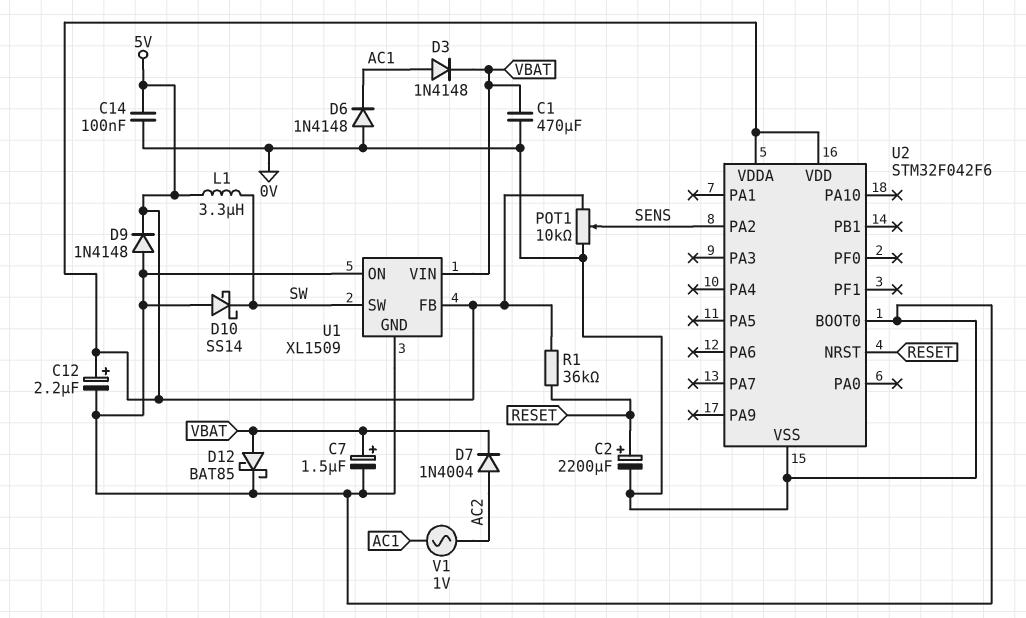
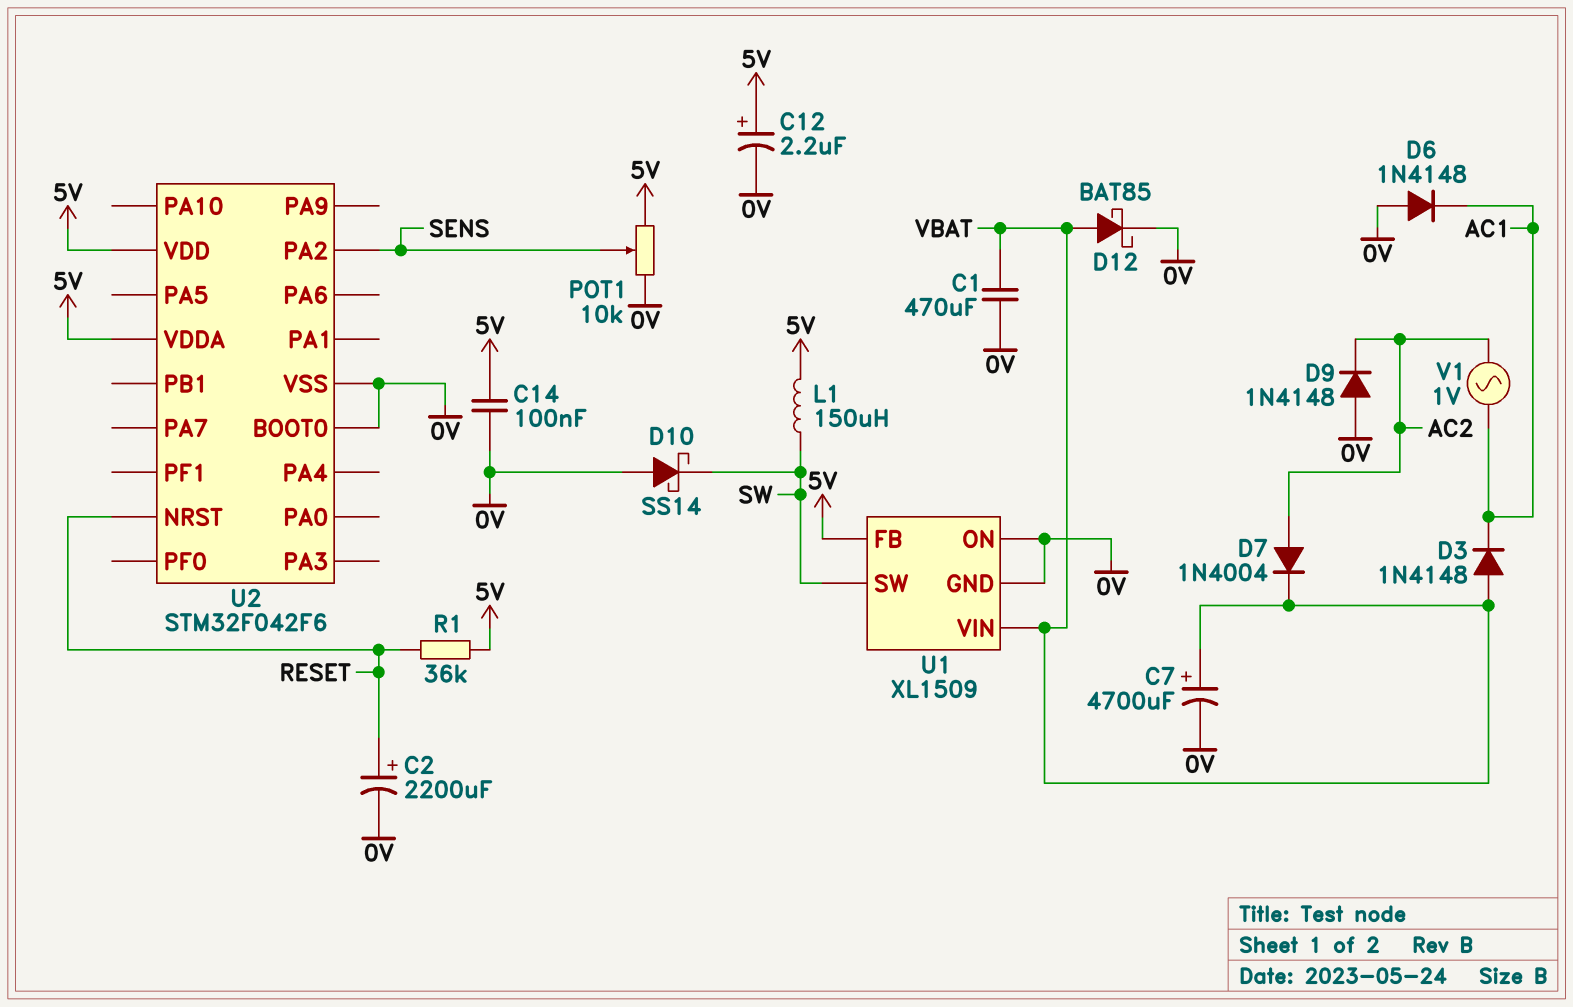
C7: 1.5uF (plus VBAT, minus 0V) -> 4700uF (plus VBAT, minus 0V)
D3: diode 1N4148 (A AC1, K VBAT) -> diode 1N4148 (A VBAT, K AC1)
D9: diode 1N4148 (A 0V, K 5V) -> diode 1N4148 (A 0V, K AC2)
L1: 3.3uH (5V, SW) -> 150uH (5V, SW)

